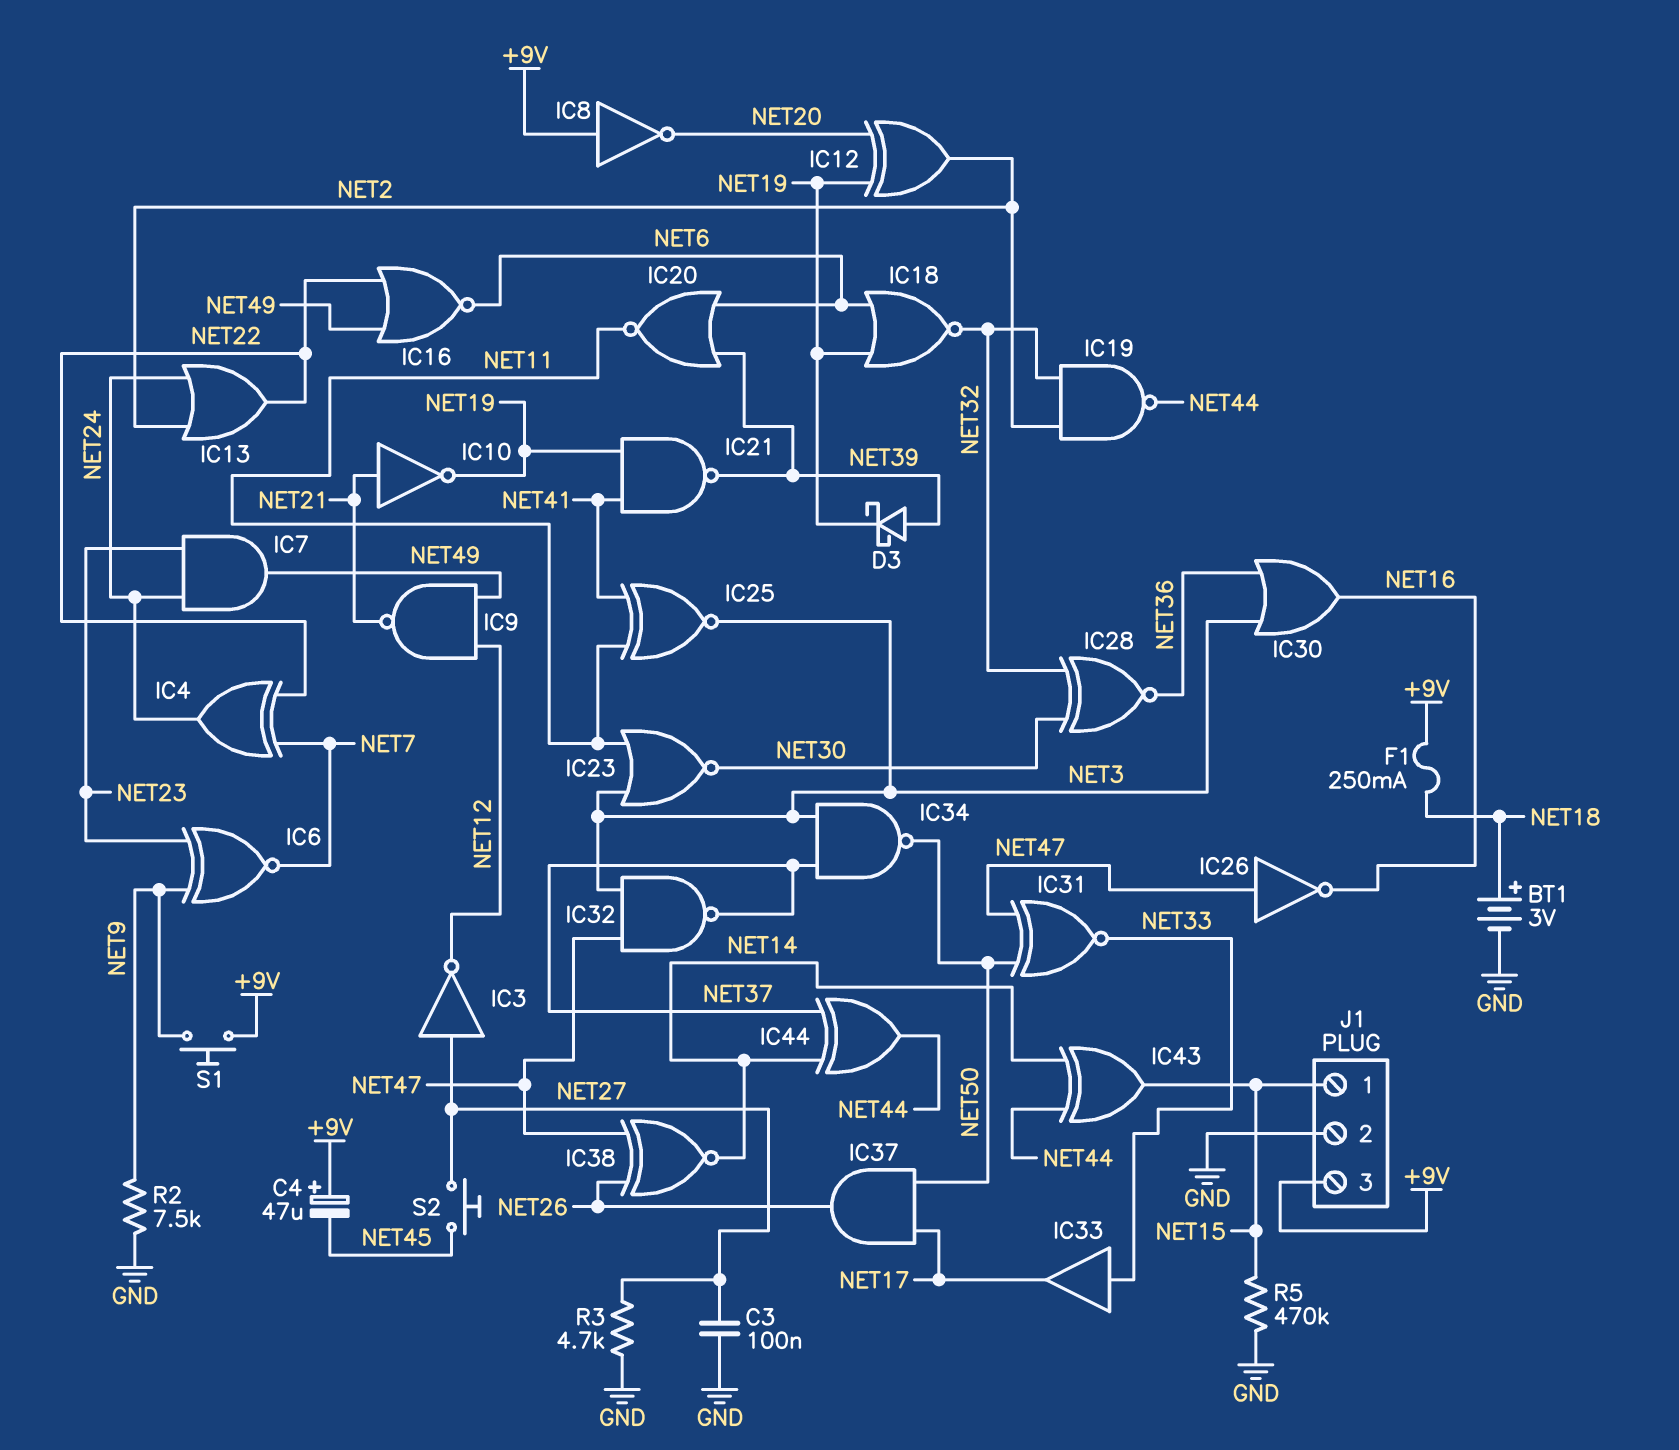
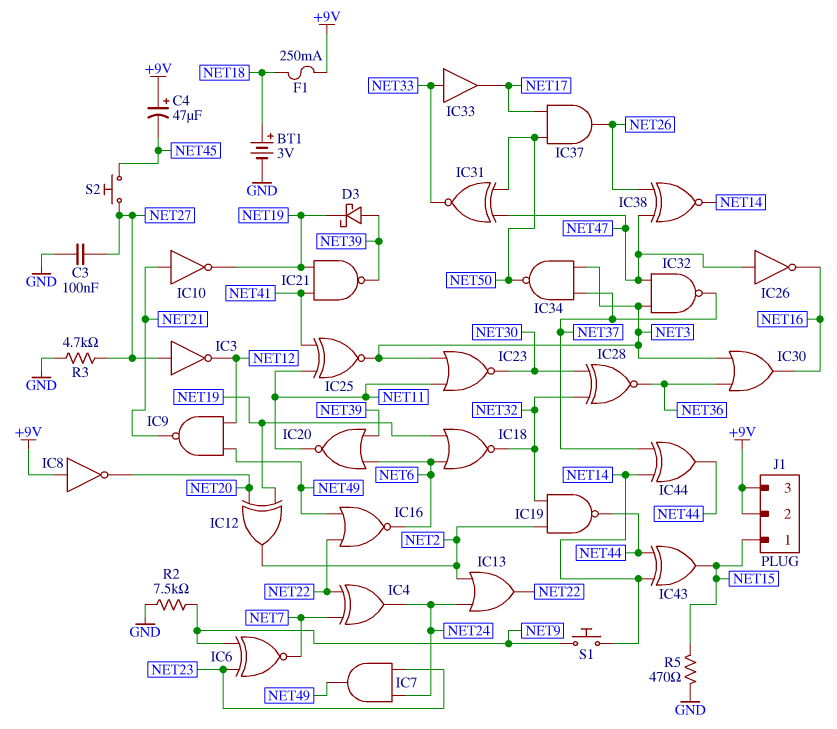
J1 pin 2: GND -> +9V
R5: 470k (GND, NET15) -> 470 (GND, NET15)
S1: button (+9V, NET9) -> button (NET9, NET14)

